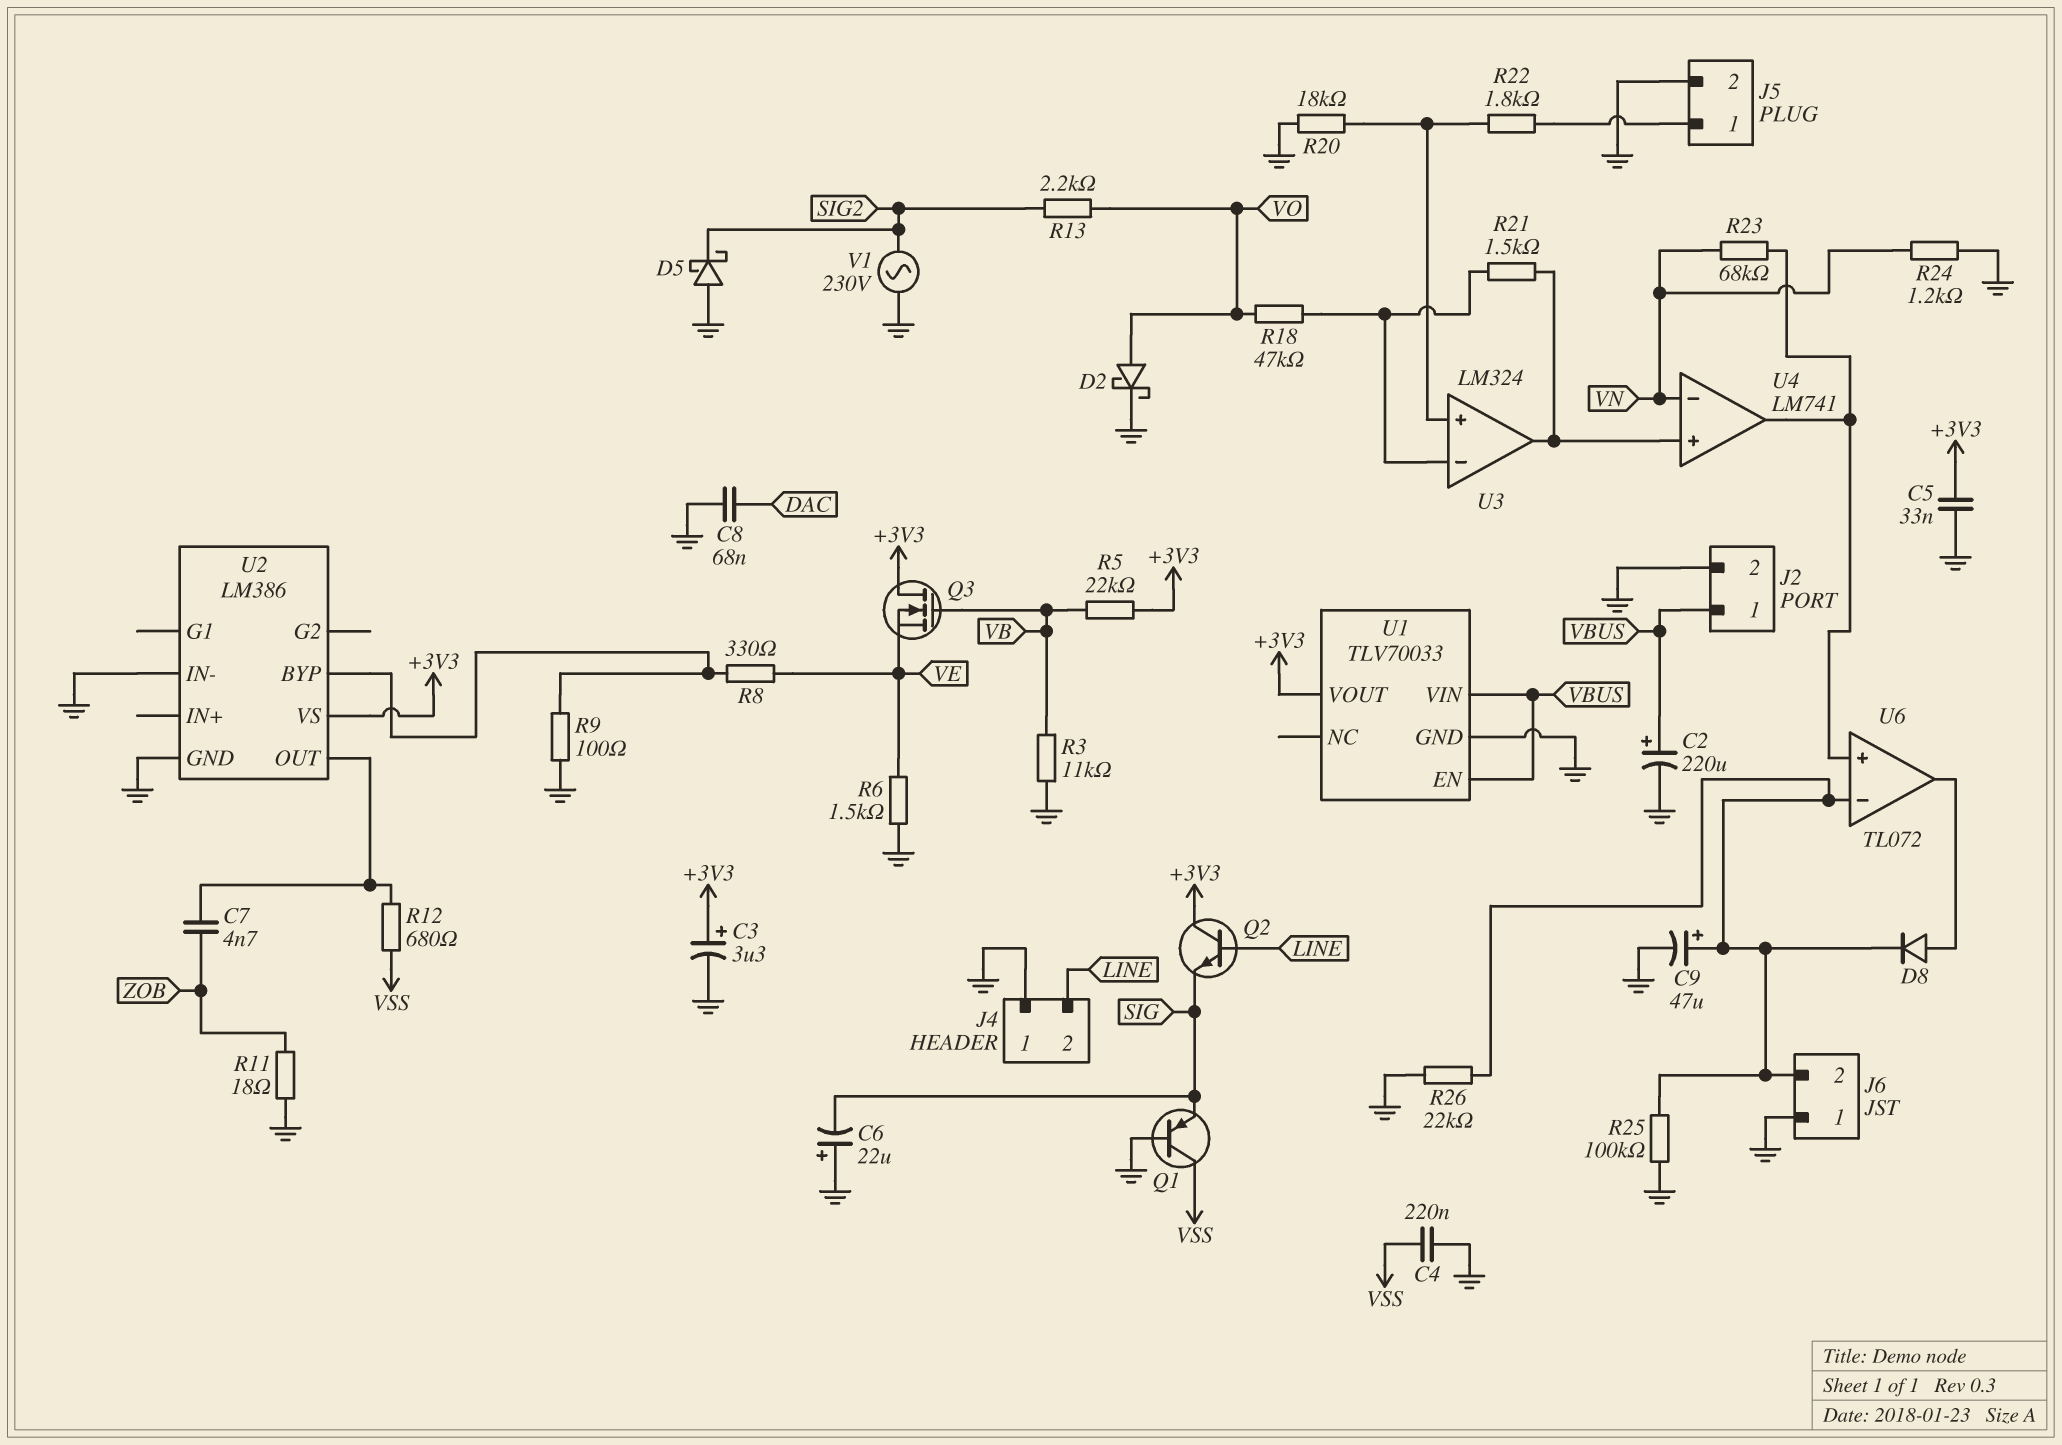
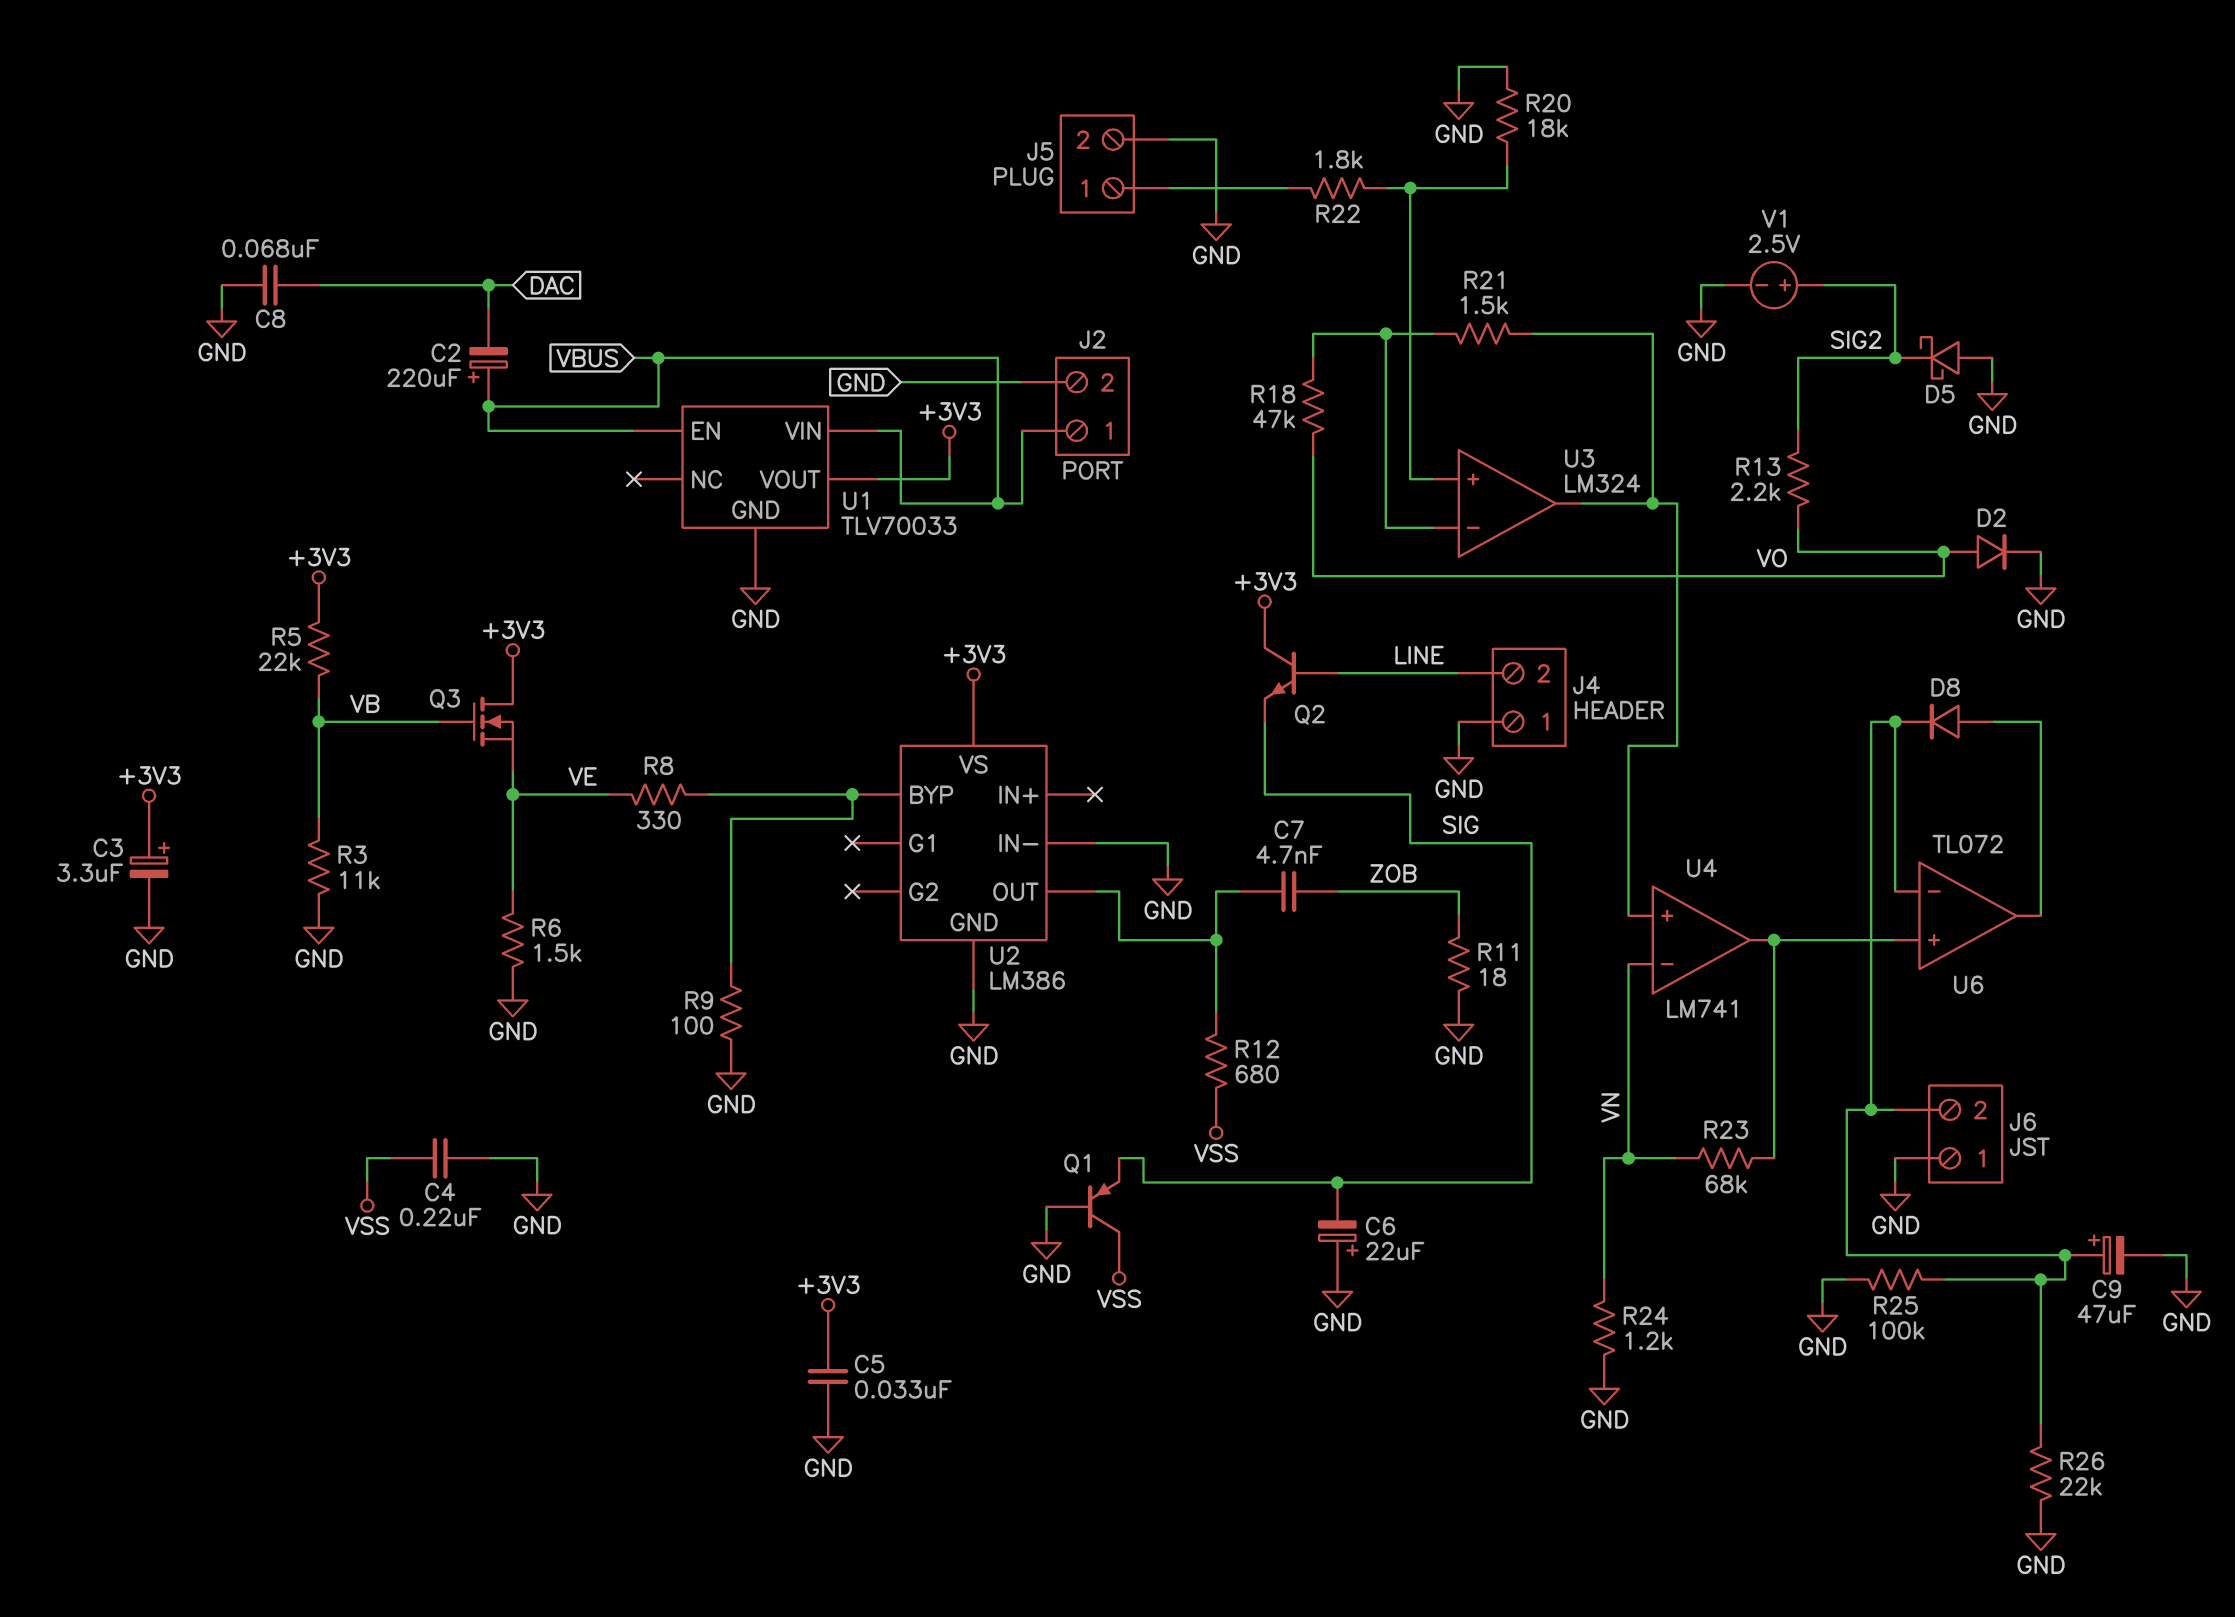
C2: 220uF (plus VBUS, minus GND) -> 220uF (plus VBUS, minus DAC)
D2: schottky (A VO, K GND) -> diode (A VO, K GND)
V1: AC 230V (GND, SIG2) -> 2.5V (plus SIG2, minus GND)

